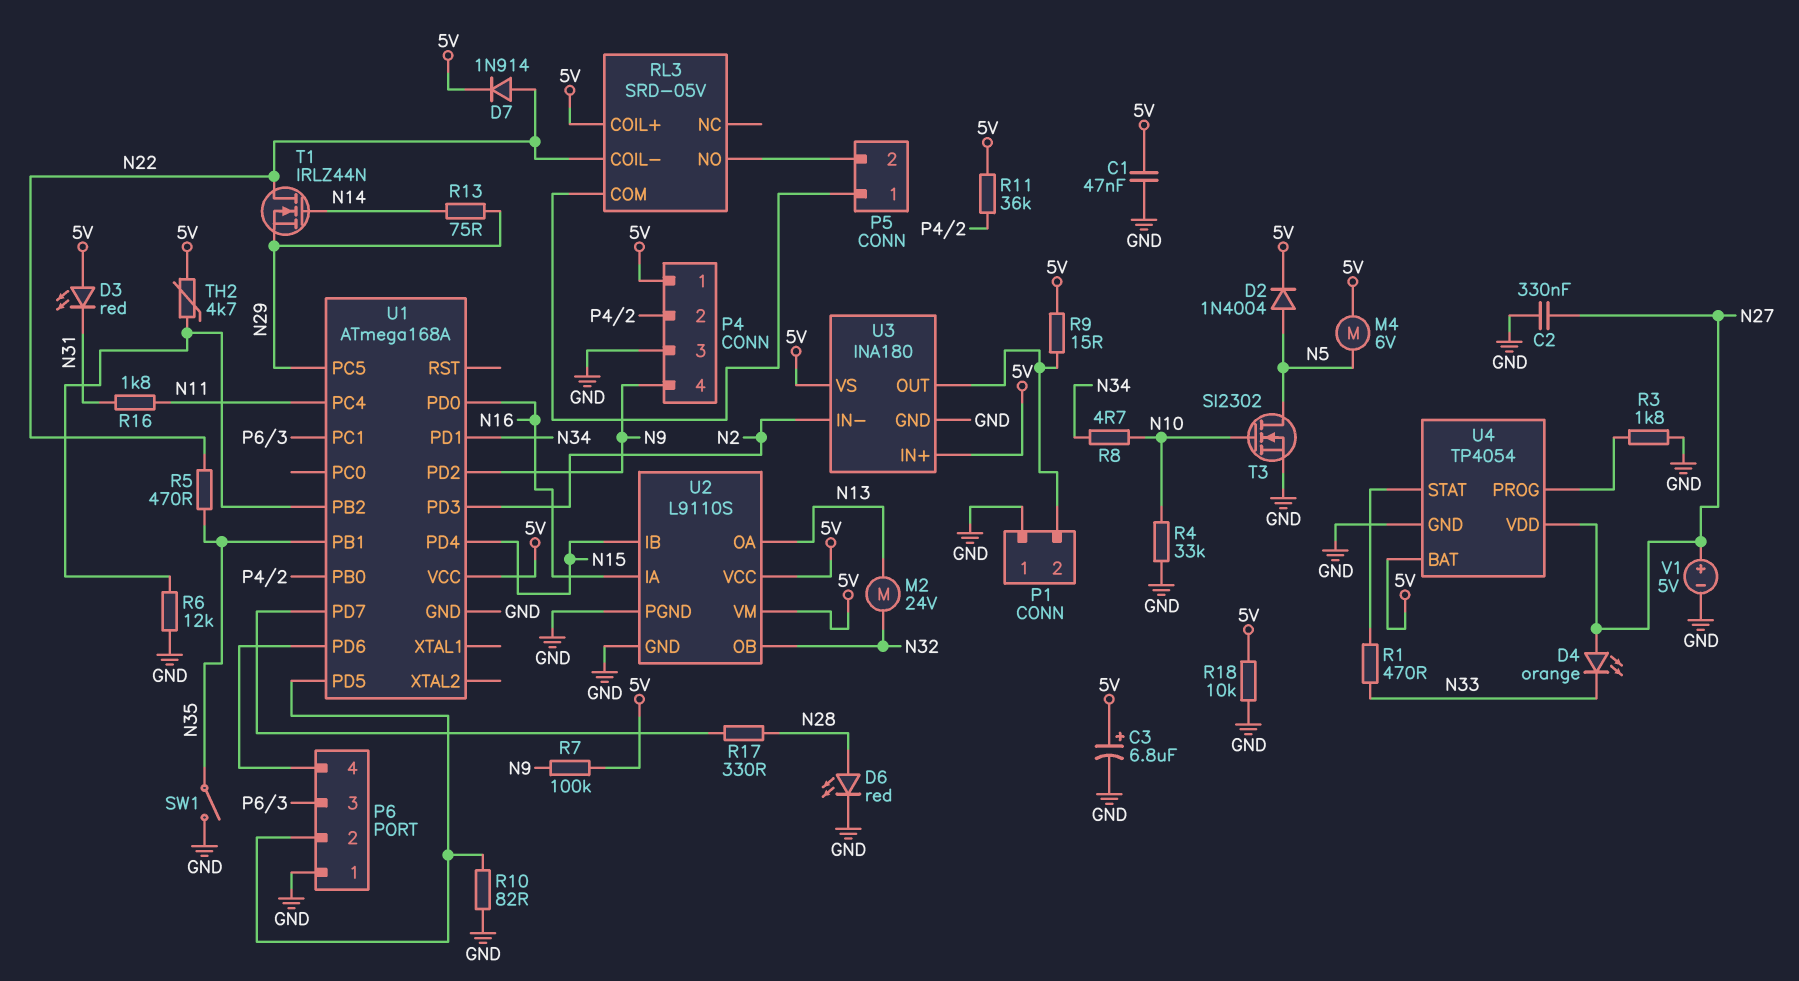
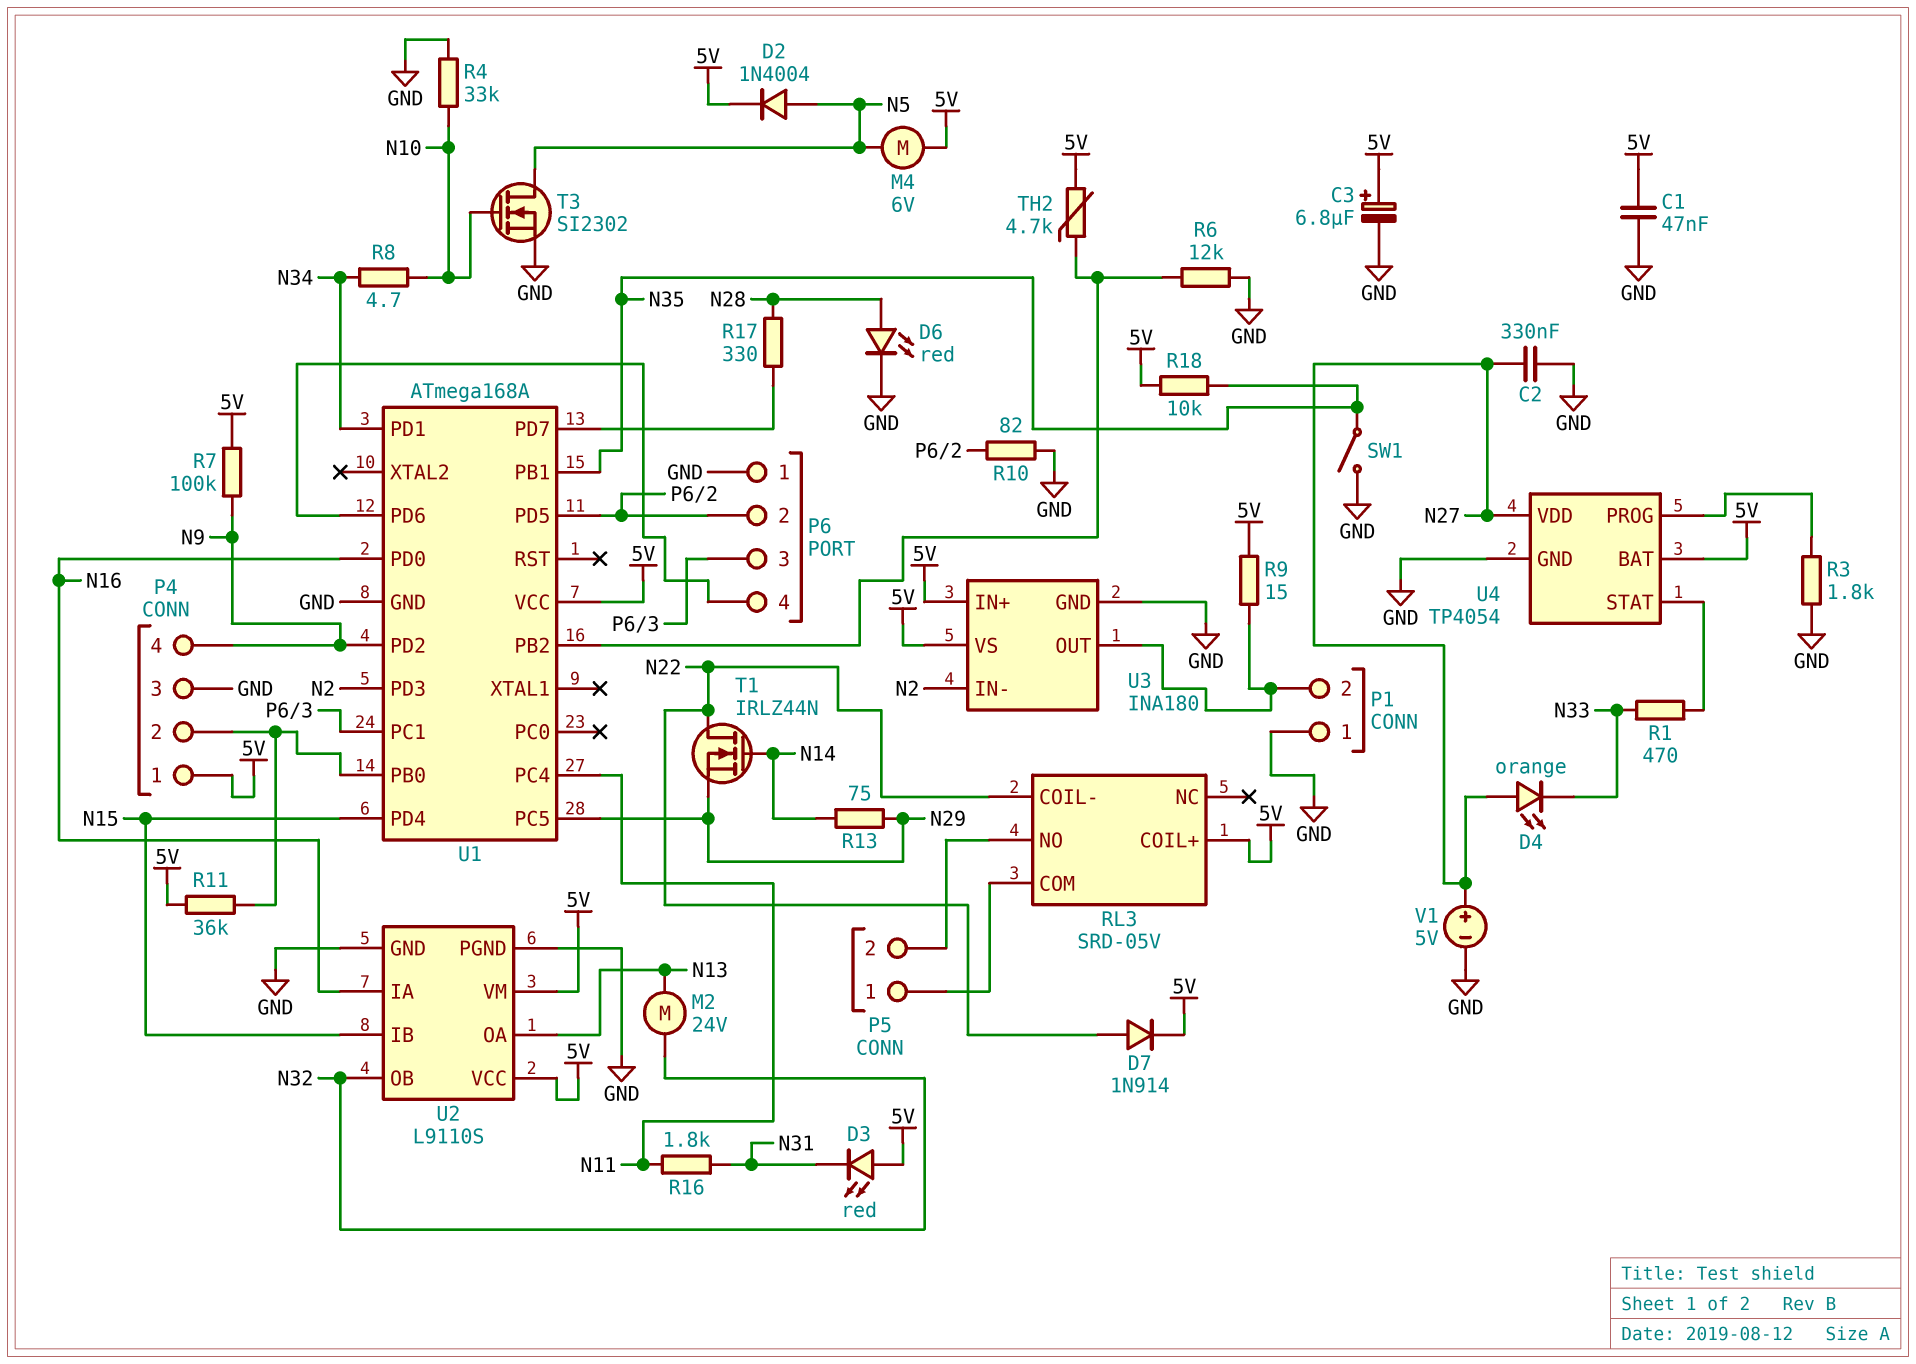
R5: 470 (N22, N35) -> none
R18: 10k (5V, GND) -> 10k (5V, N35)

